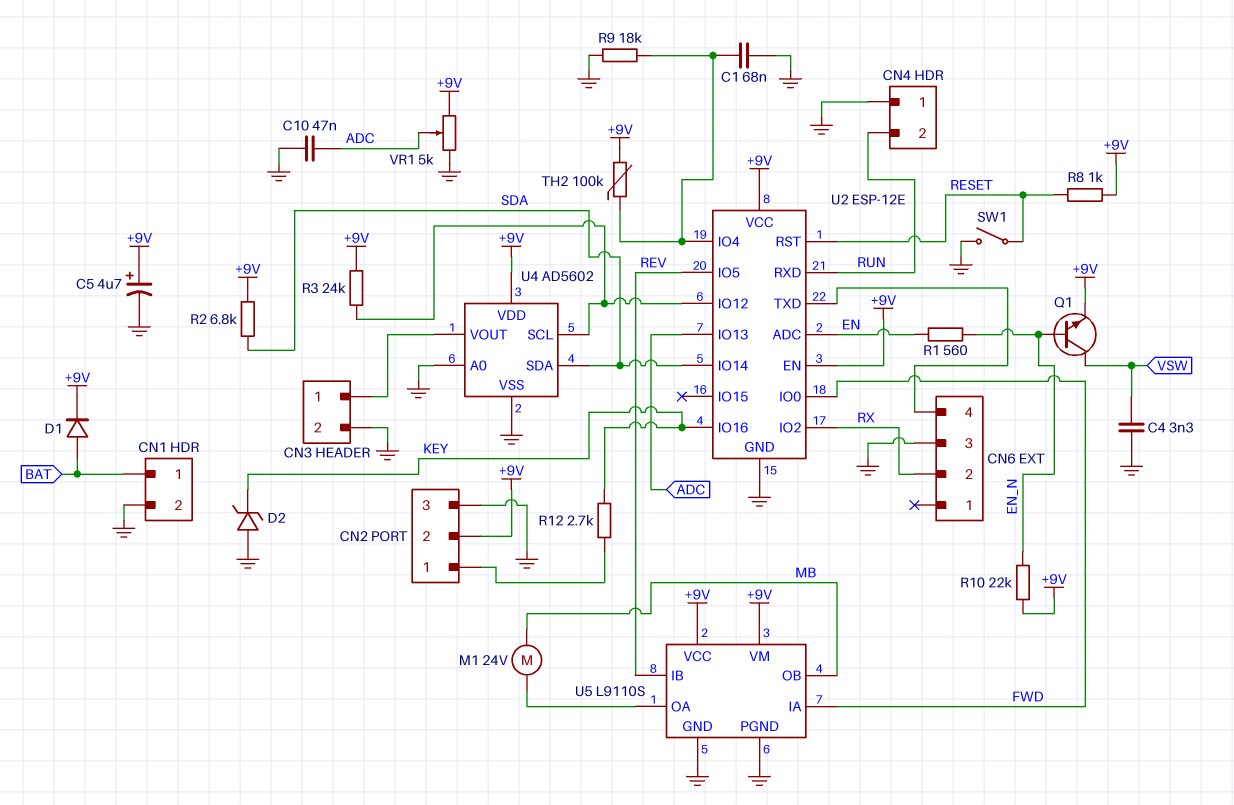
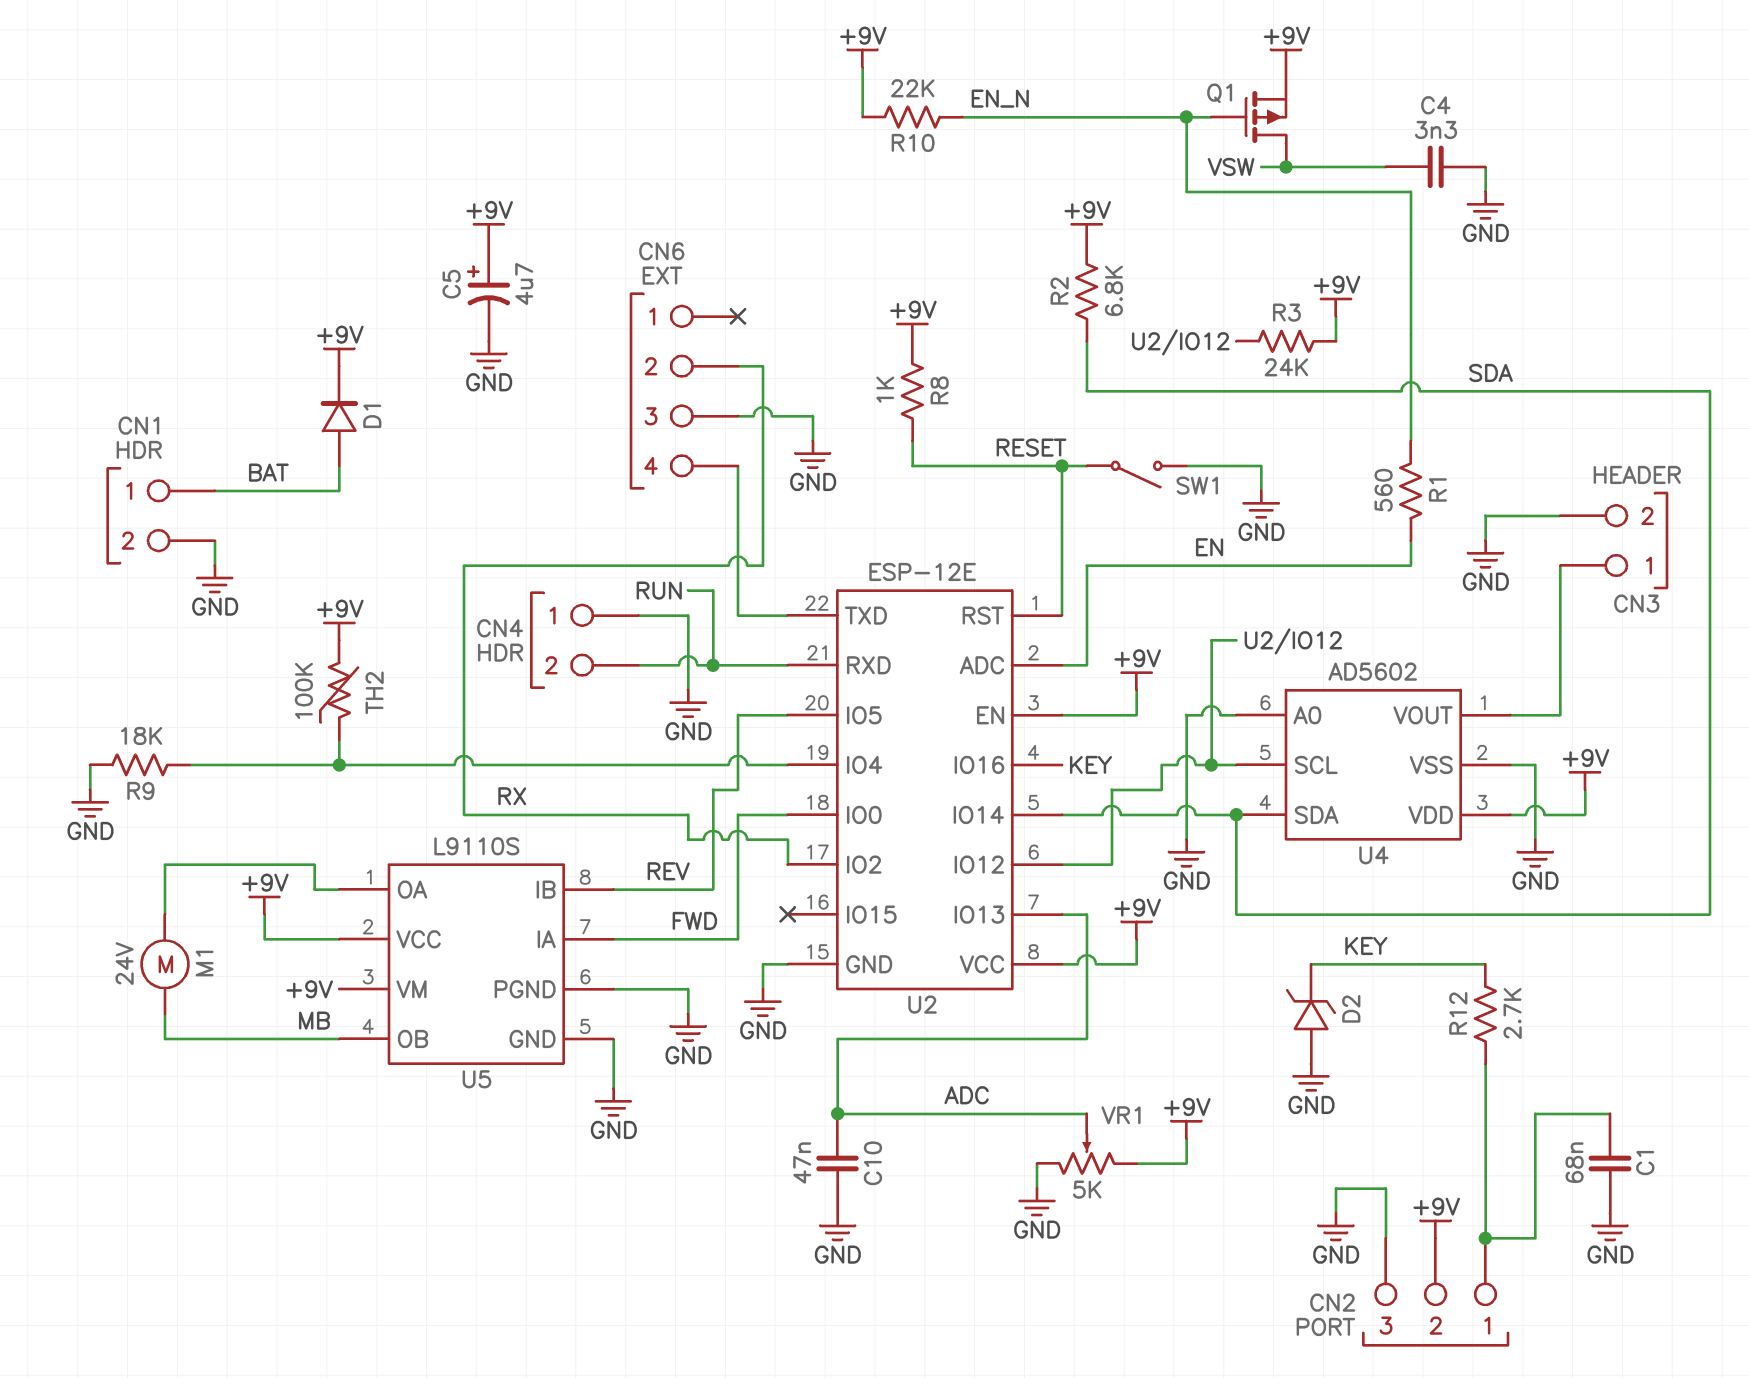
C1: 68nF (GND, U2/IO4) -> 68nF (CN2/1, GND)
Q1: NPN (B EN_N, C VSW, E +9V) -> PMOS (G EN_N, D VSW, S +9V)

